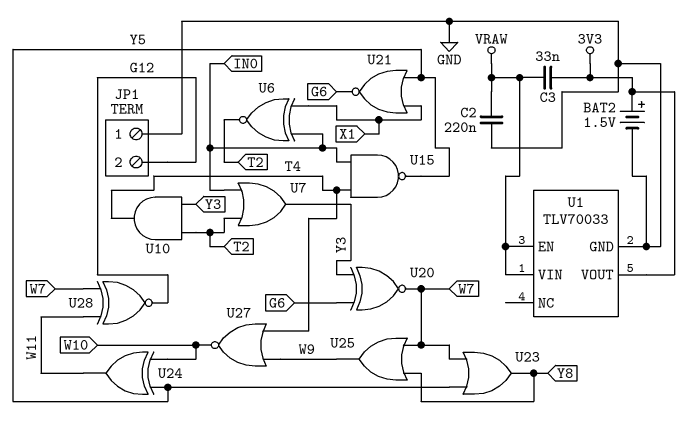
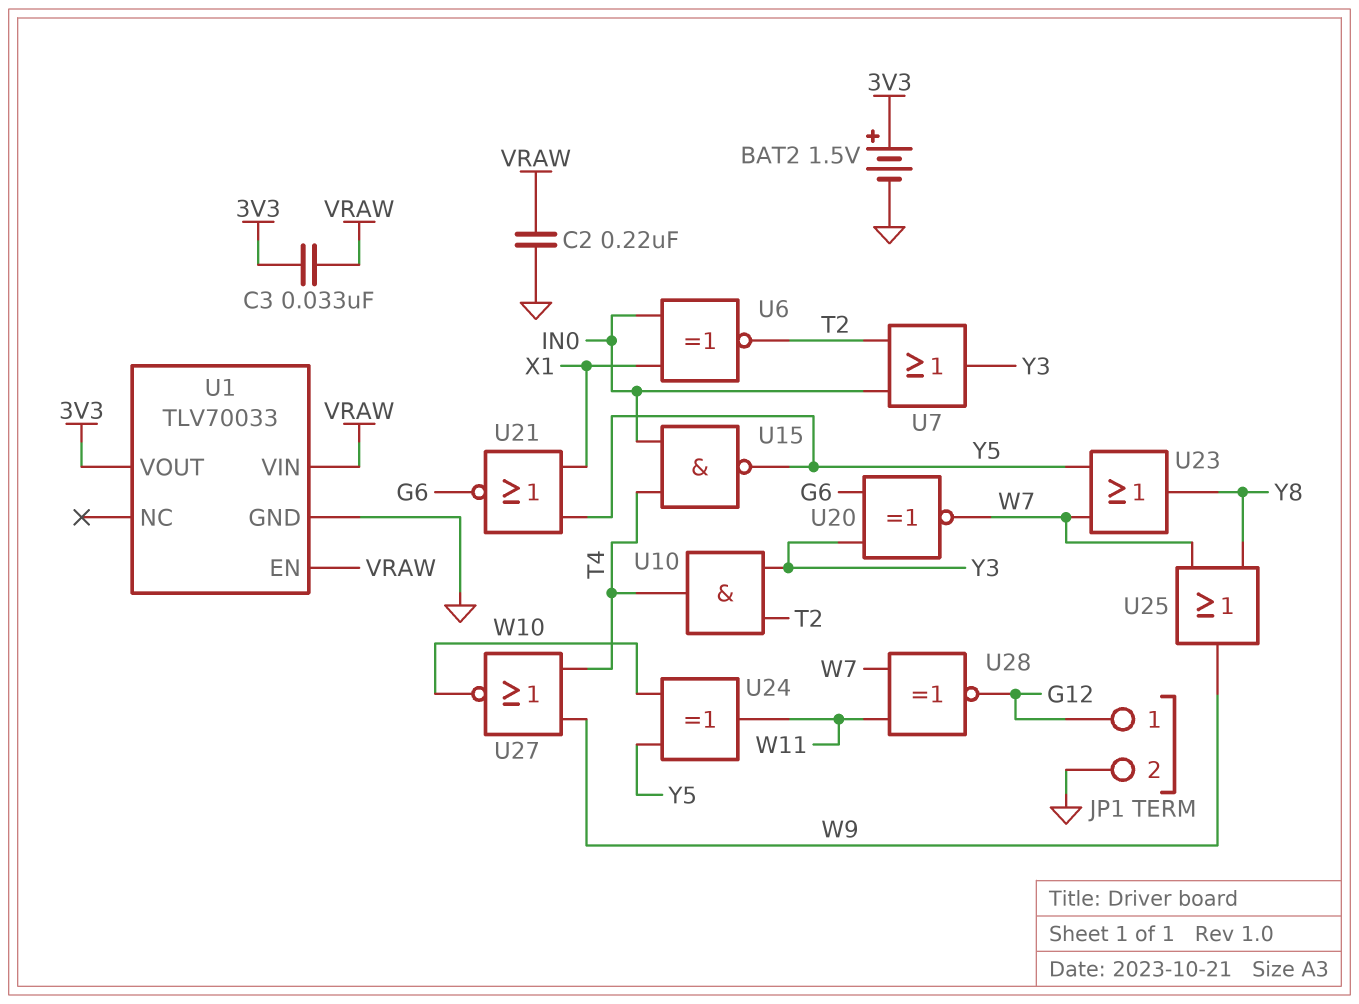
JP1 pin 1: GND -> G12
JP1 pin 2: G12 -> GND

